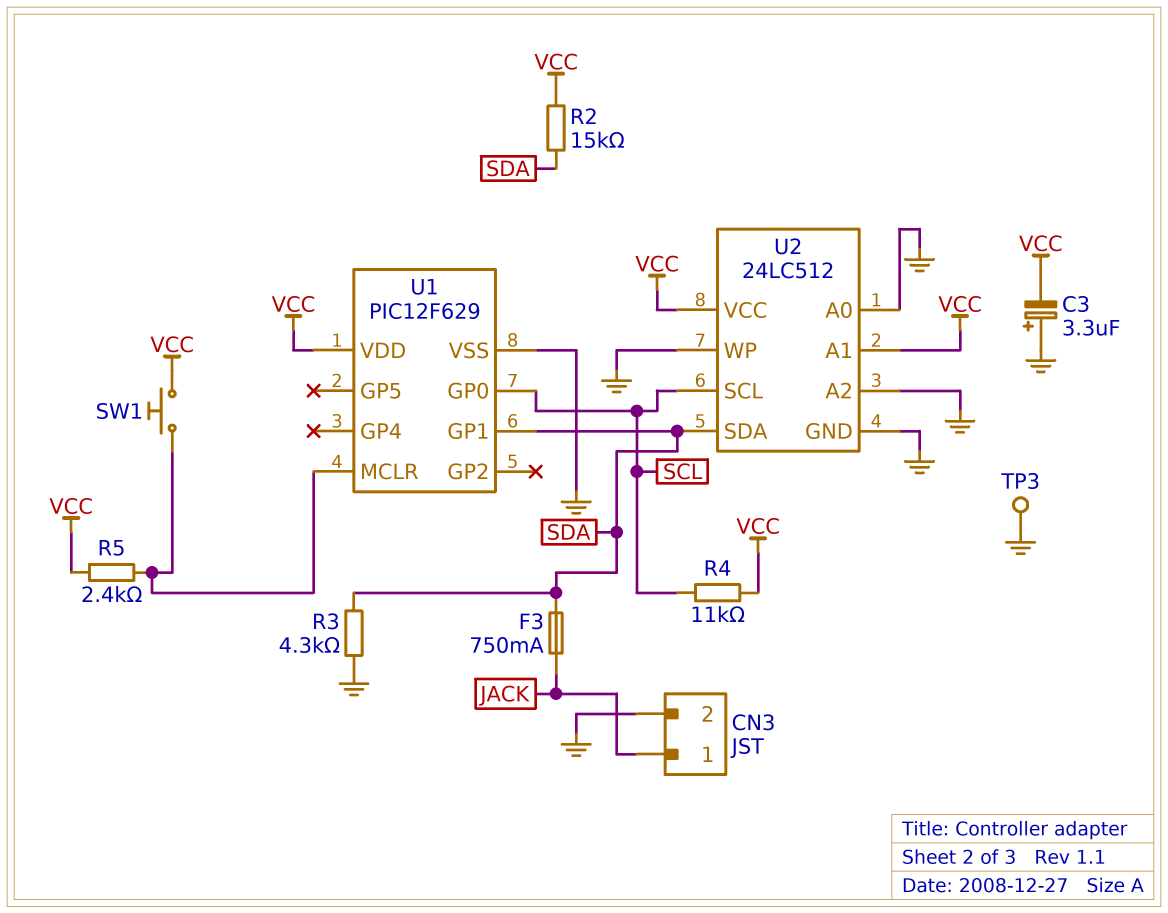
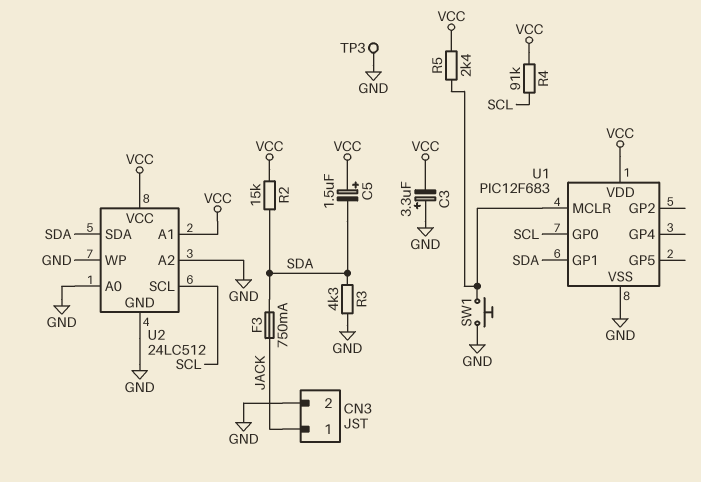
C5: none -> 1.5uF (plus VCC, minus SDA)
R4: 11k (SCL, VCC) -> 91k (SCL, VCC)
SW1: button (U1/MCLR, VCC) -> button (GND, U1/MCLR)
U1: PIC12F629 -> PIC12F683

